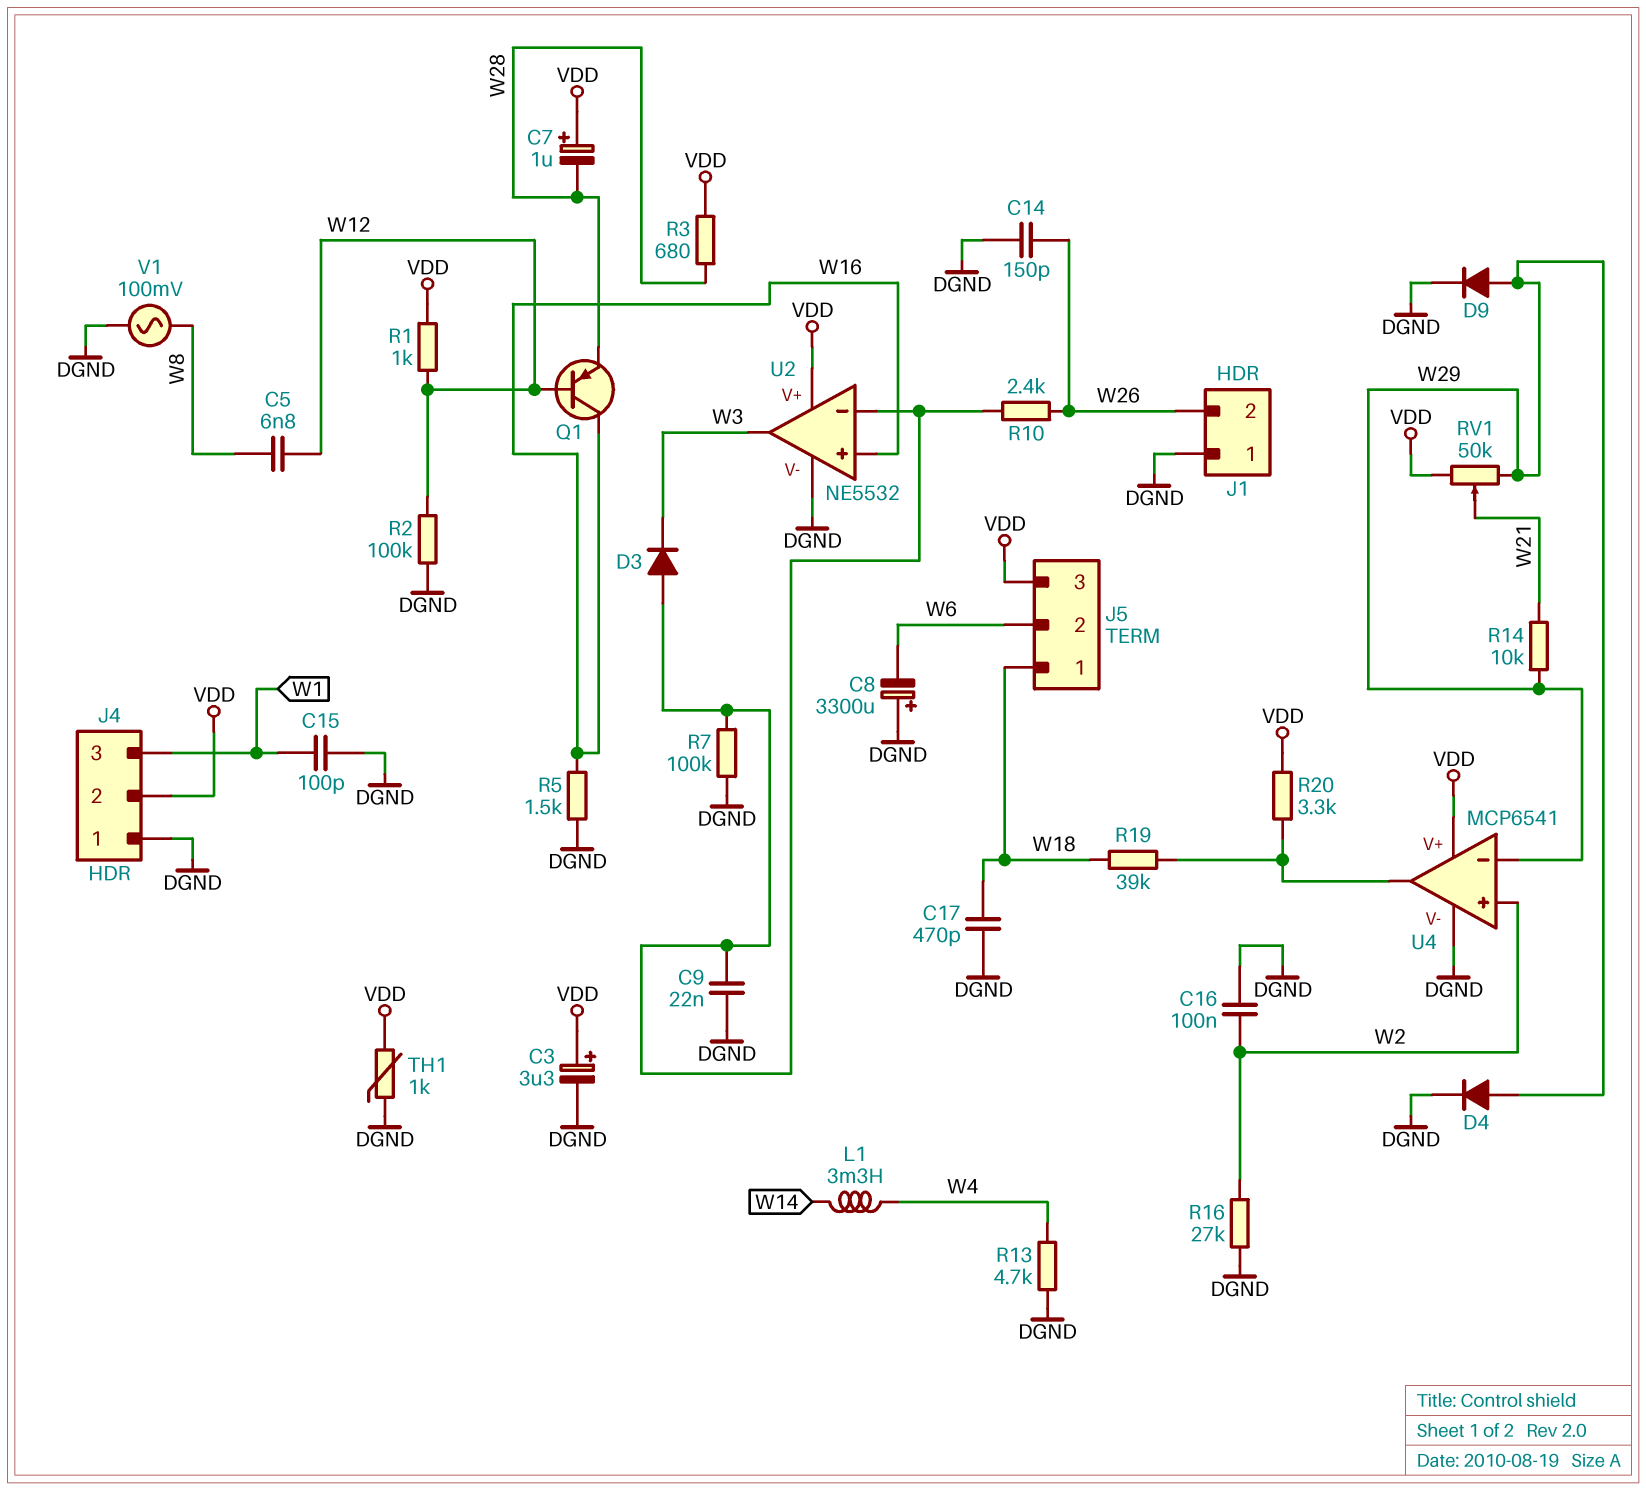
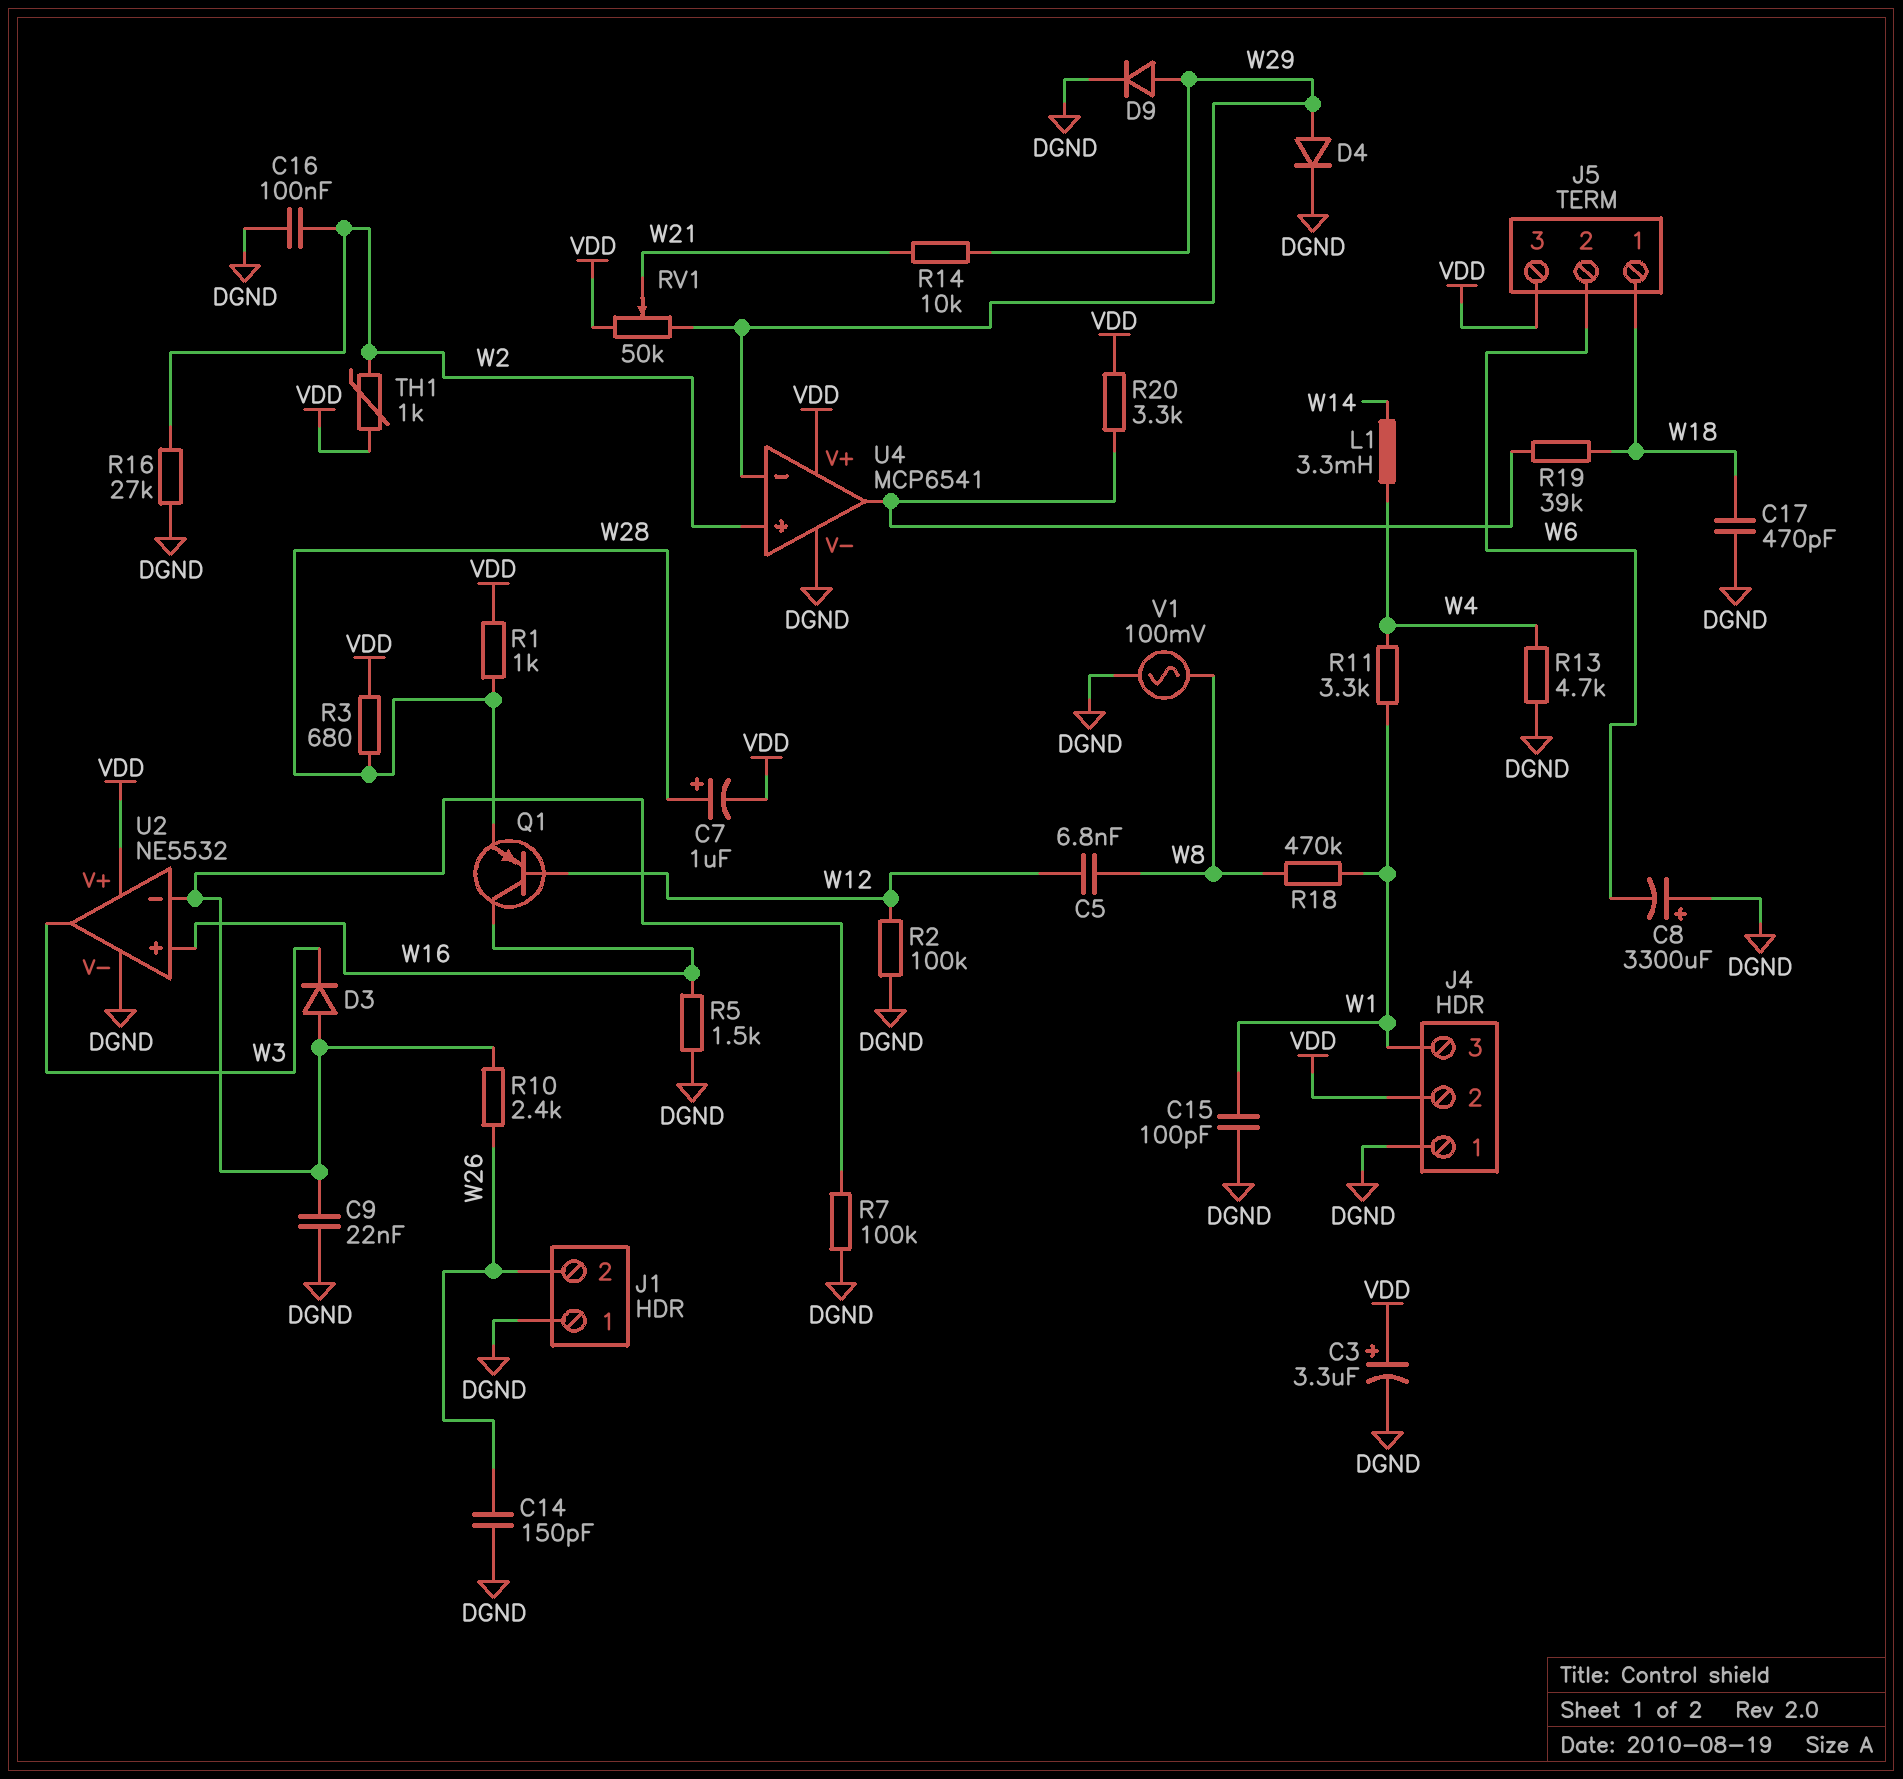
C7: 1uF (plus VDD, minus W28) -> 1uF (plus W28, minus VDD)
R1: 1k (VDD, W12) -> 1k (VDD, W28)
R11: none -> 3.3k (W1, W4)
R18: none -> 470k (W1, W8)
TH1: 1k (DGND, VDD) -> 1k (VDD, W2)

